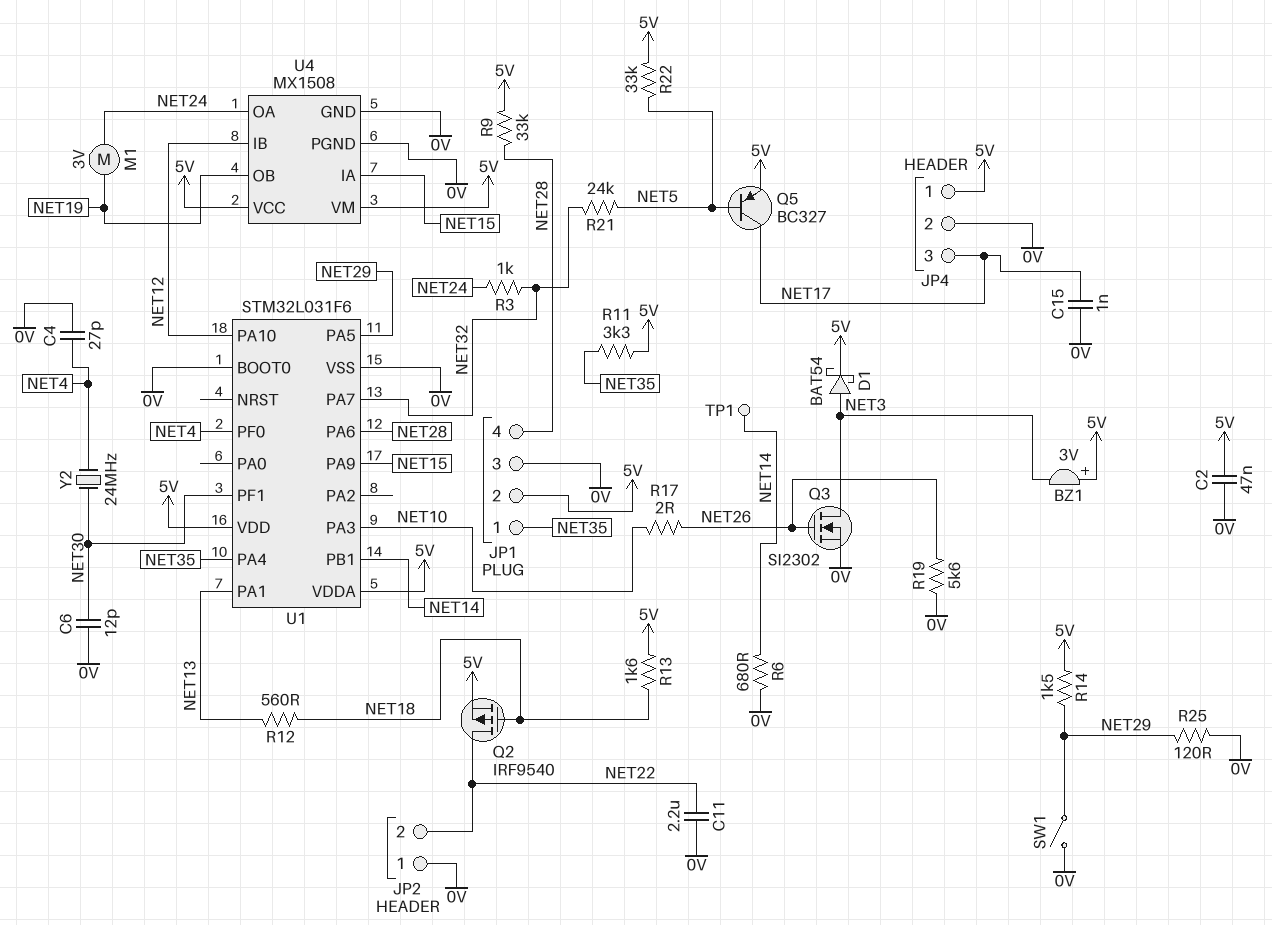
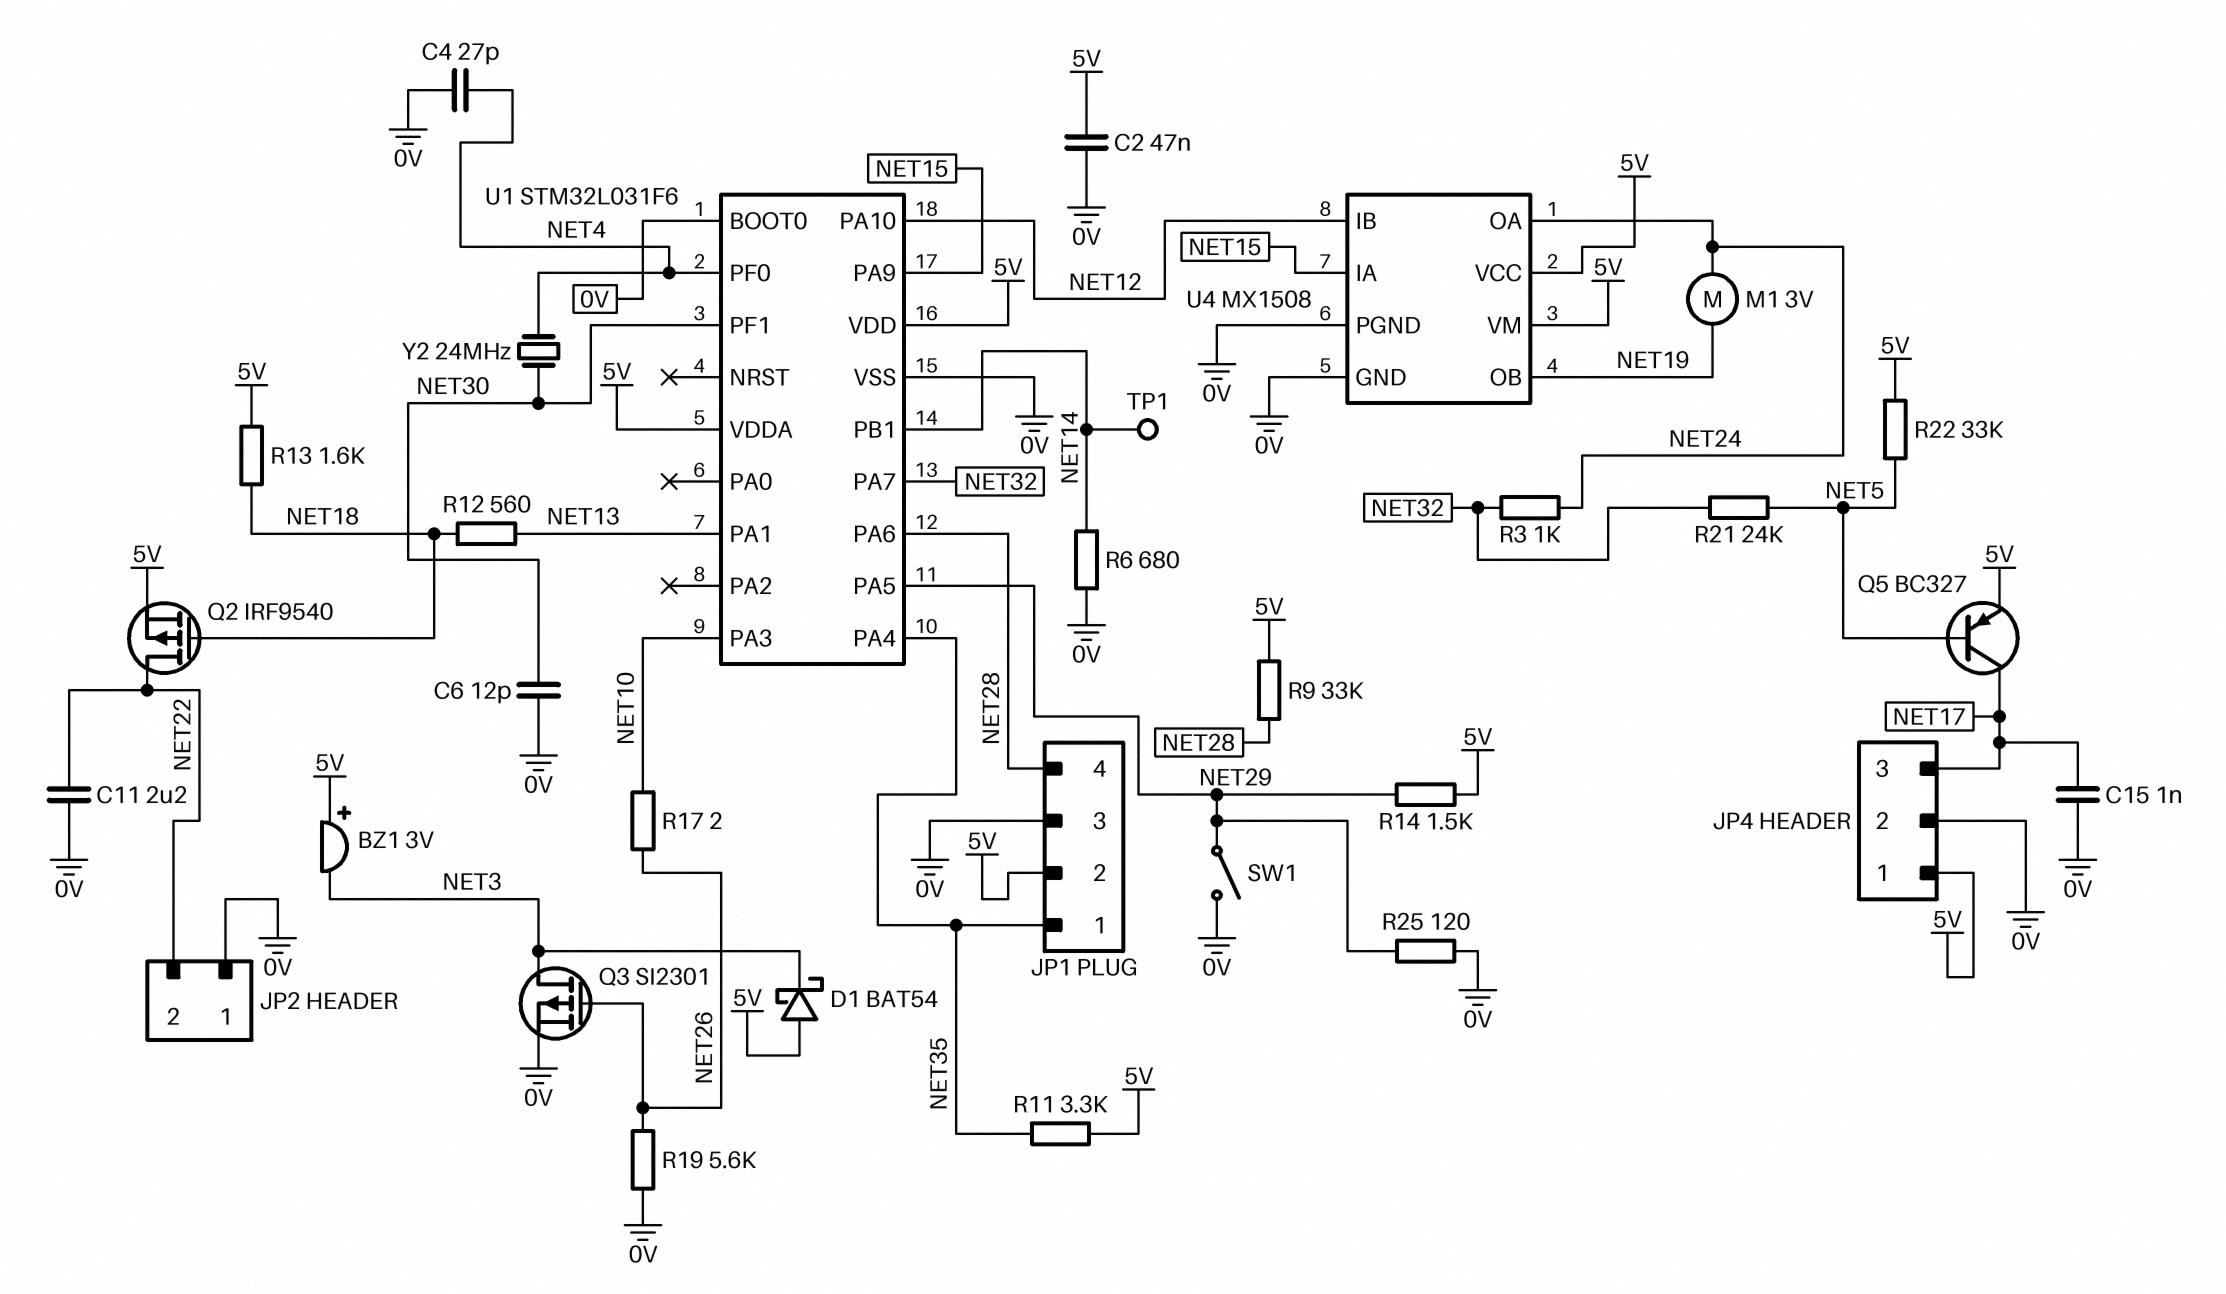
D1: schottky BAT54 (A NET3, K 5V) -> schottky BAT54 (A 5V, K NET3)
Q3: NMOS SI2302 (G NET26, D NET3, S 0V) -> PMOS SI2301 (G NET26, D NET3, S 0V)

